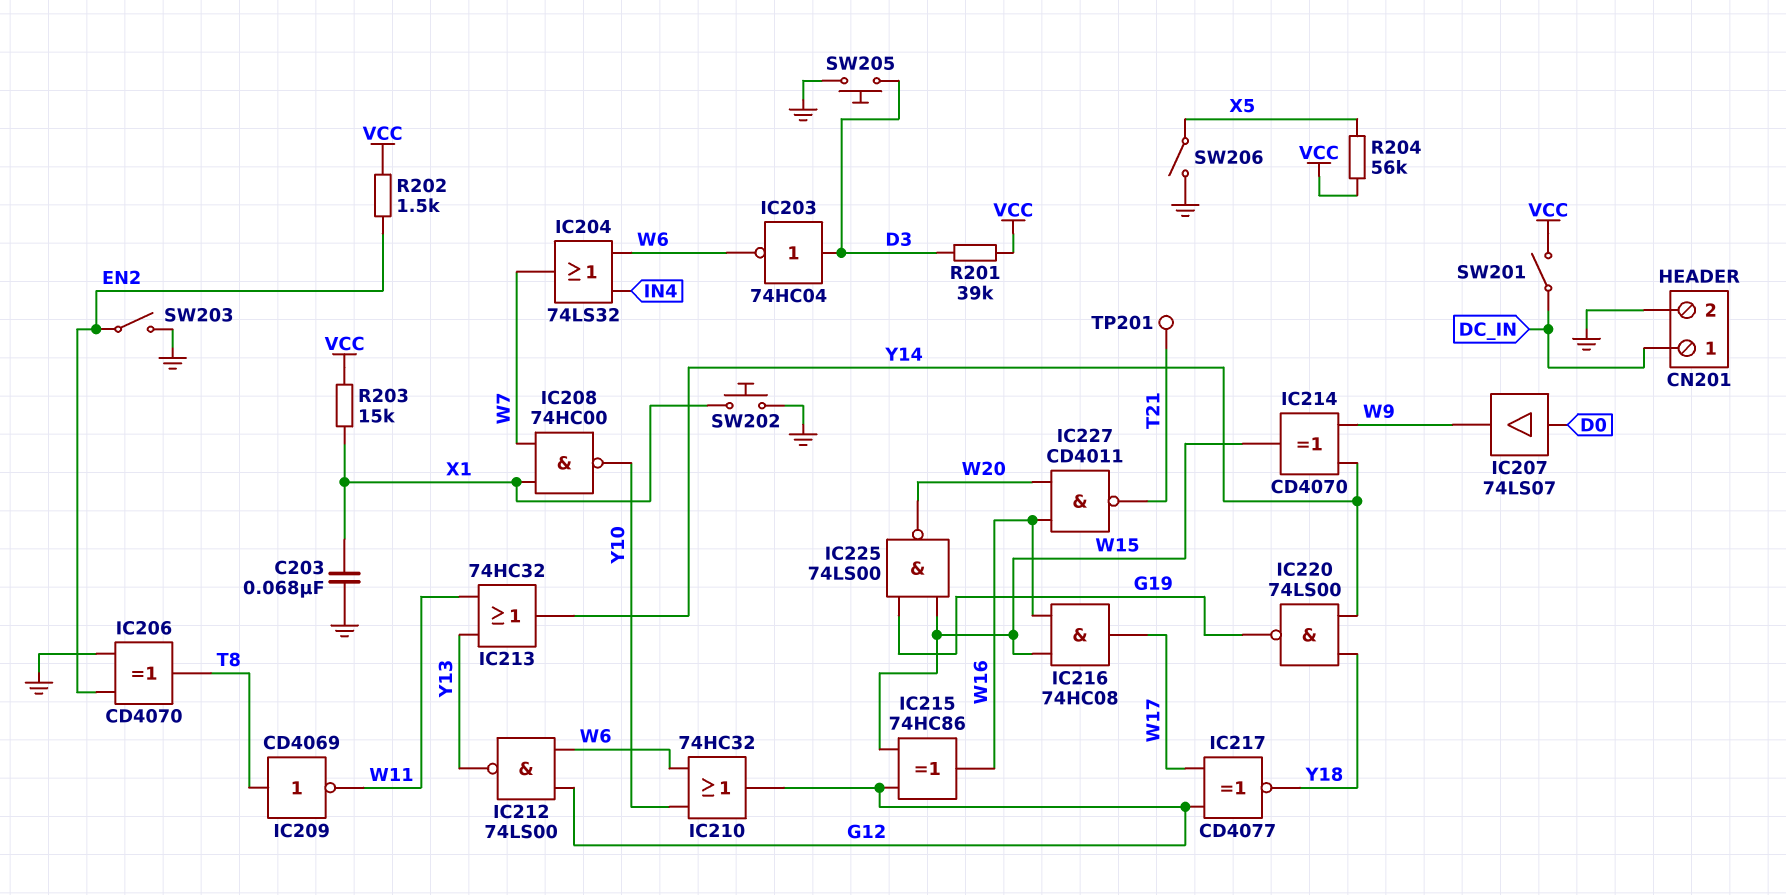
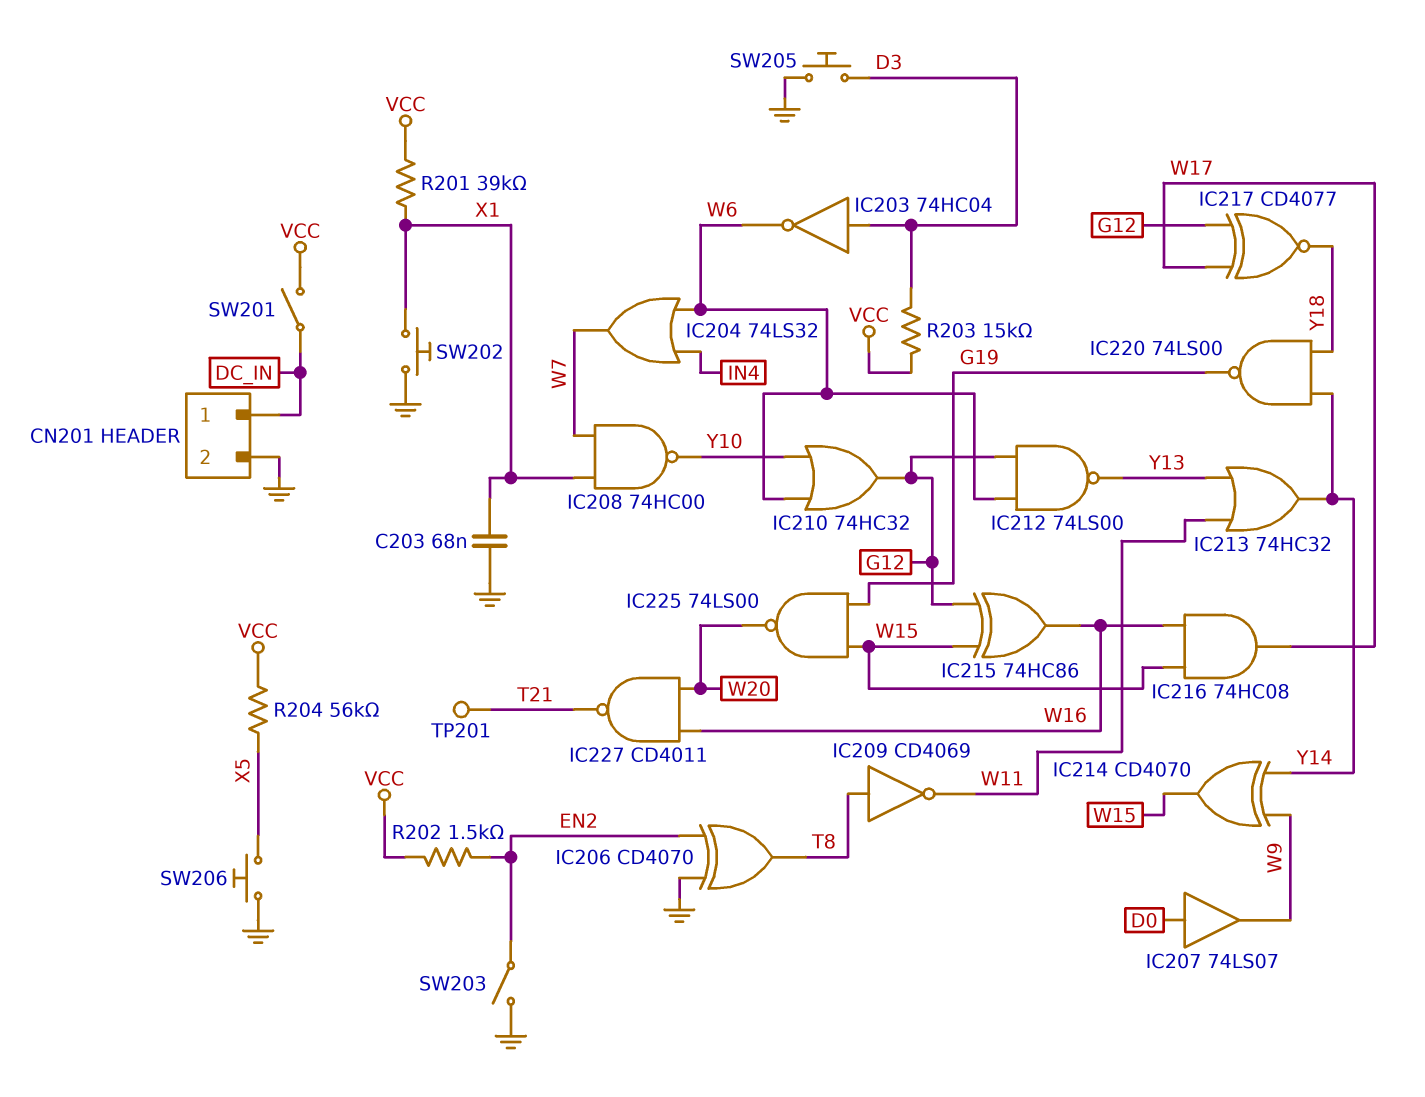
R201: 39k (D3, VCC) -> 39k (VCC, X1)
R203: 15k (VCC, X1) -> 15k (D3, VCC)
SW206: switch (GND, X5) -> button (GND, X5)

